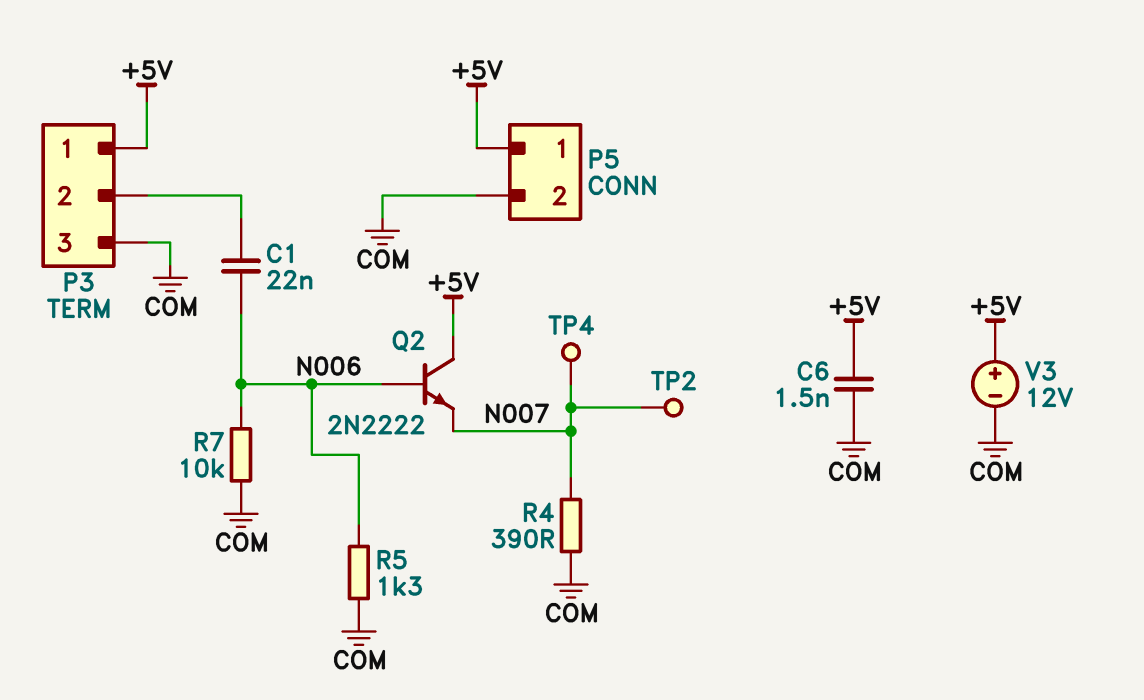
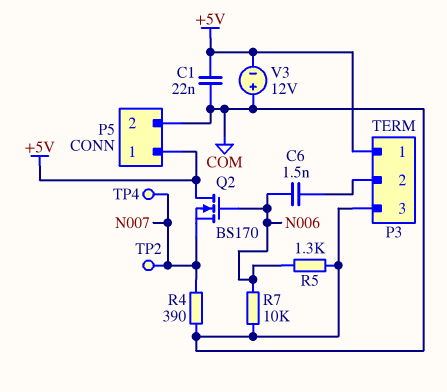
C1: 22nF (N006, P3/2) -> 22nF (+5V, COM)
C6: 1.5nF (+5V, COM) -> 1.5nF (N006, P3/2)
Q2: NPN 2N2222 (B N006, C +5V, E N007) -> NMOS BS170 (G N006, D +5V, S N007)
V3: 12V (plus +5V, minus COM) -> 12V (plus COM, minus +5V)

